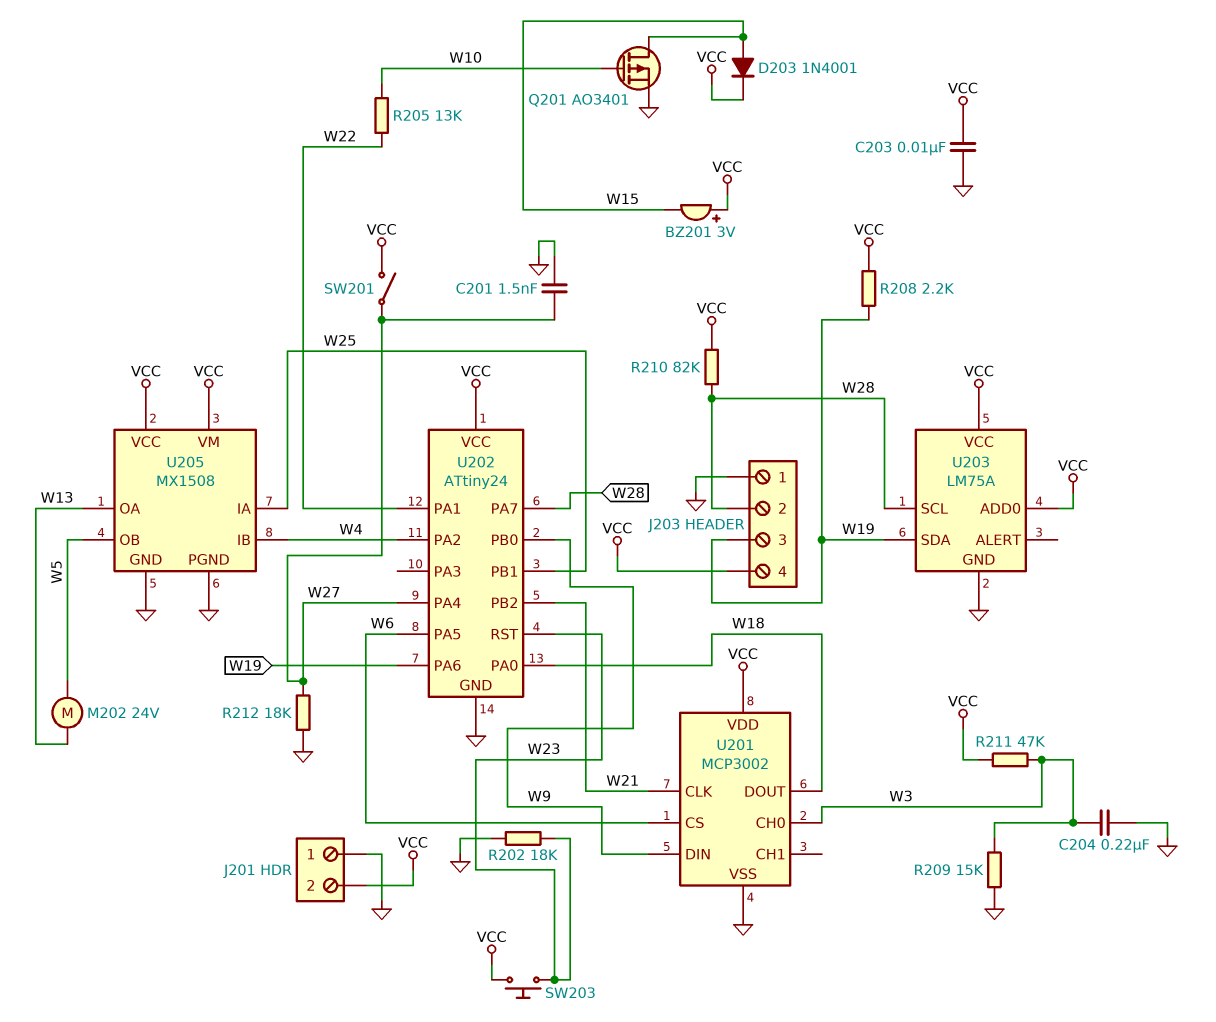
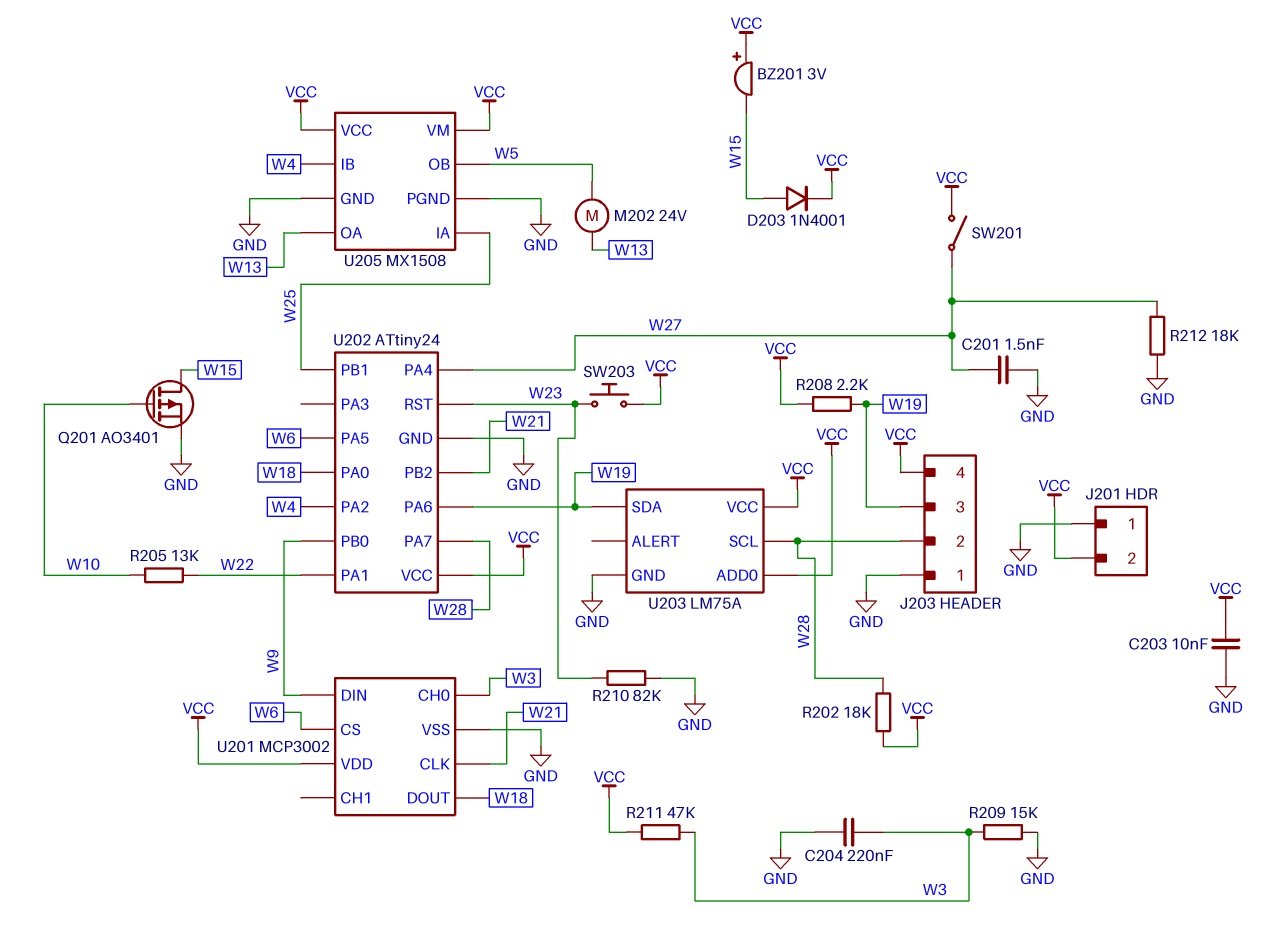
R202: 18k (GND, W23) -> 18k (VCC, W28)
R210: 82k (VCC, W28) -> 82k (GND, W23)

